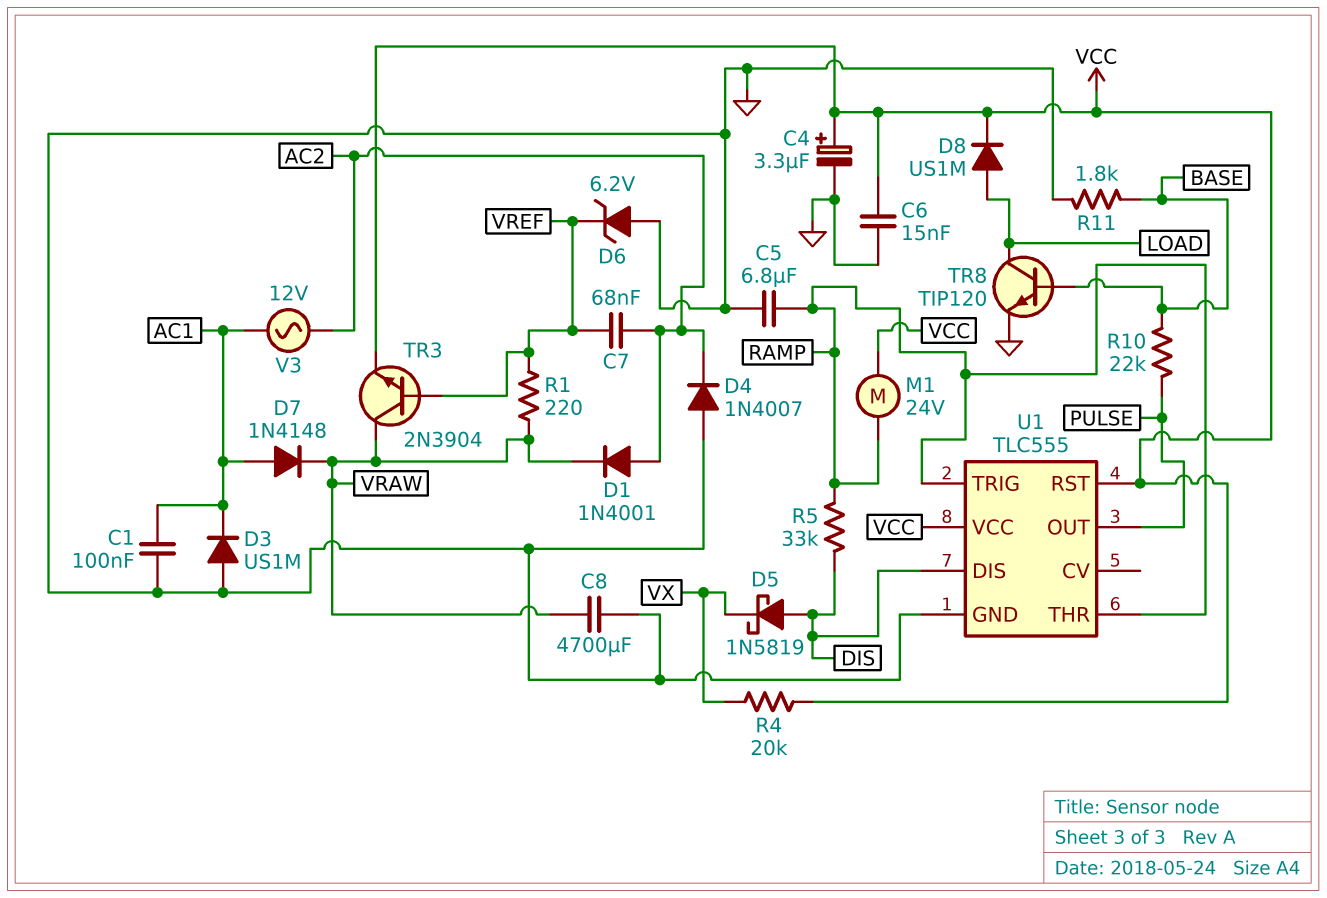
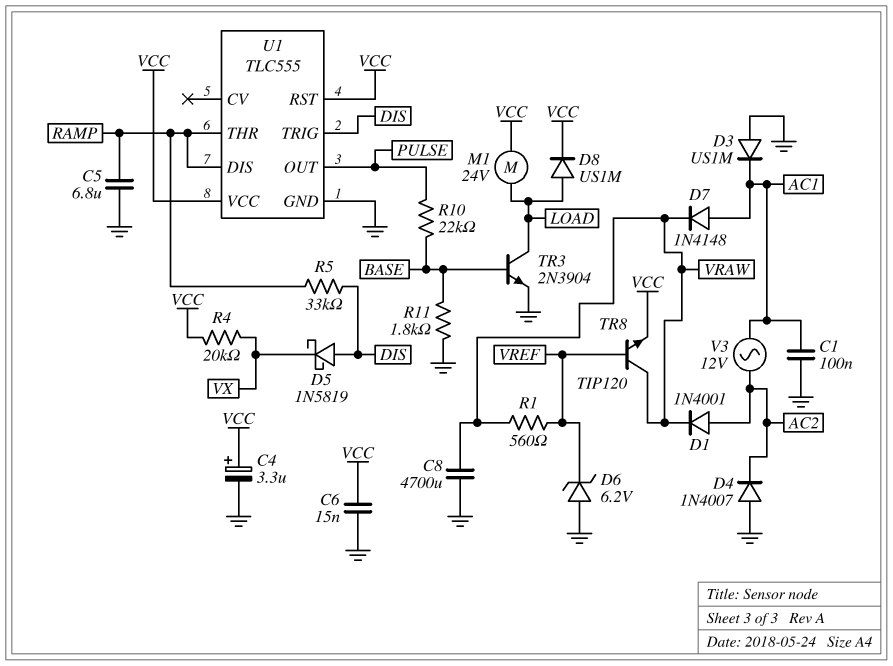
C7: 68nF (AC2, VREF) -> none
M1: motor 24V (RAMP, VCC) -> motor 24V (LOAD, VCC)
R1: 220 (VRAW, VREF) -> 560 (VRAW, VREF)
TR3: NPN 2N3904 (B VREF, C VRAW, E VCC) -> NPN 2N3904 (B BASE, C LOAD, E GND)
TR8: NPN TIP120 (B BASE, C LOAD, E GND) -> NPN TIP120 (B VREF, C VRAW, E VCC)
U1 pin DIS: DIS -> RAMP
U1 pin TRIG: RAMP -> DIS

